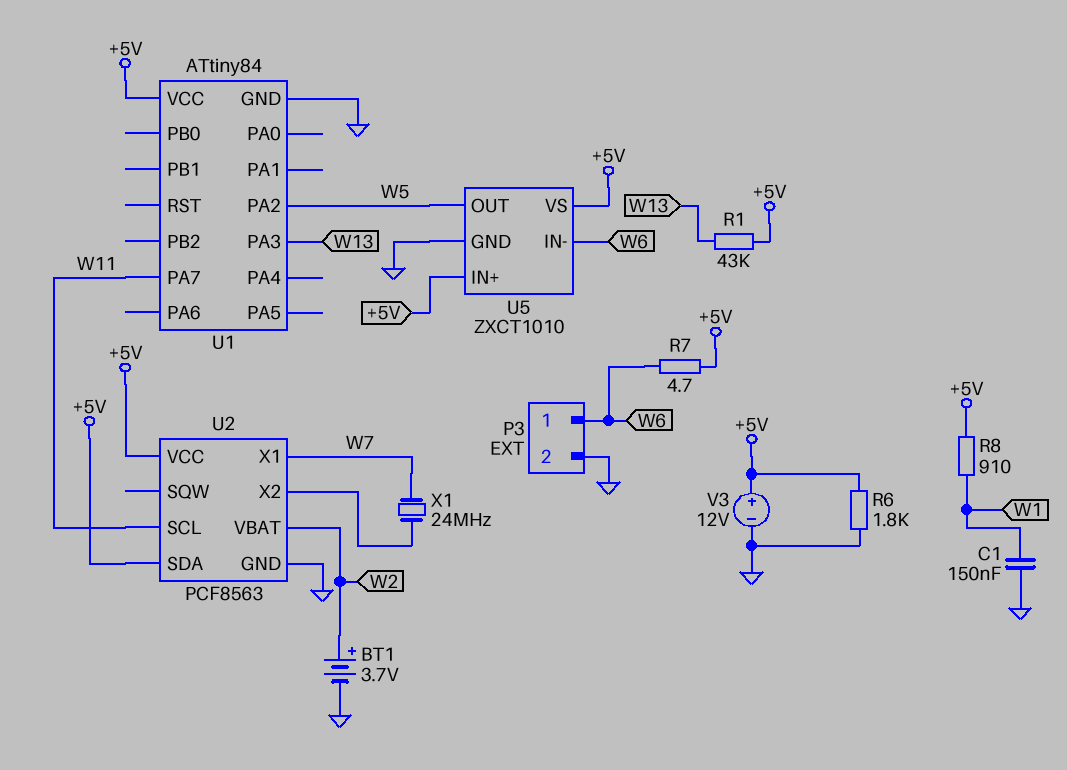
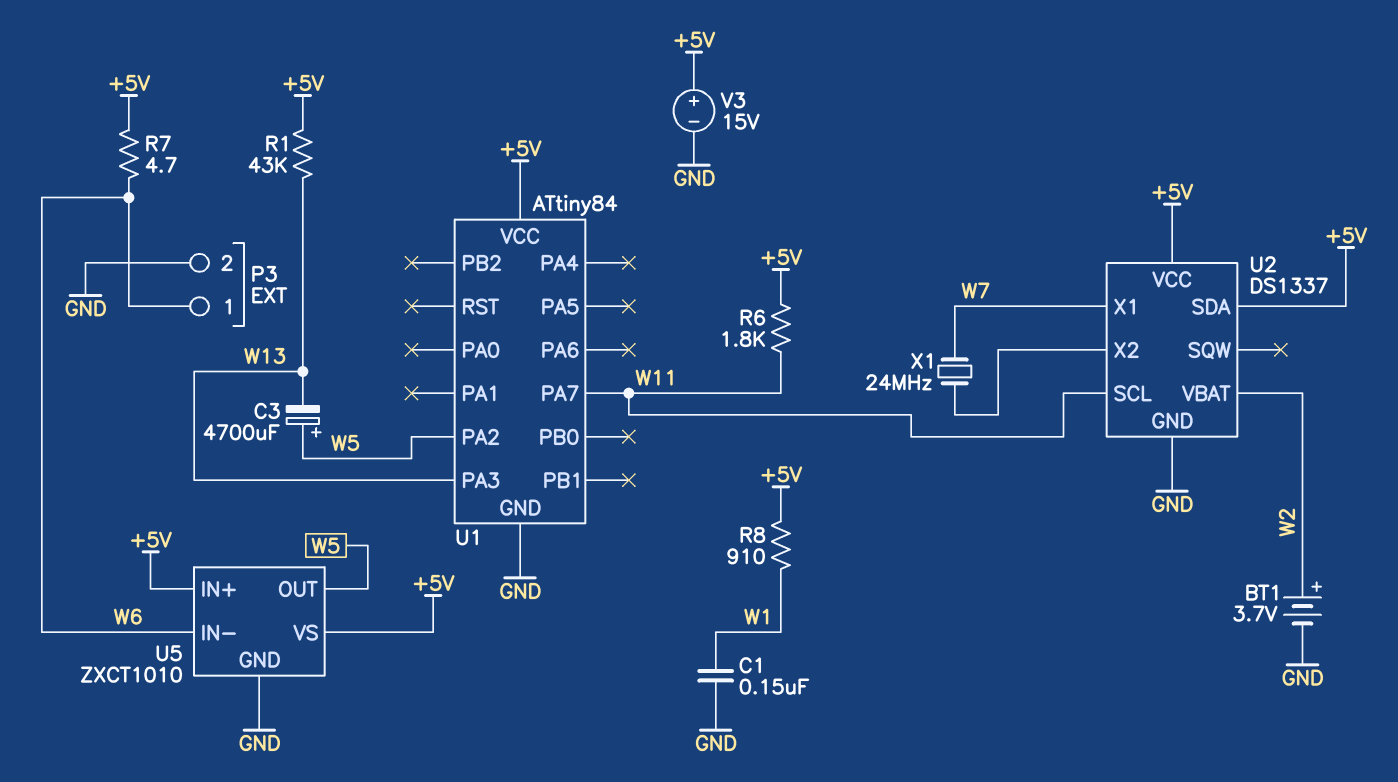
C3: none -> 4700uF (plus W5, minus W13)
R6: 1.8k (+5V, GND) -> 1.8k (+5V, W11)
U2: PCF8563 -> DS1337
V3: 12V (plus +5V, minus GND) -> 15V (plus +5V, minus GND)

